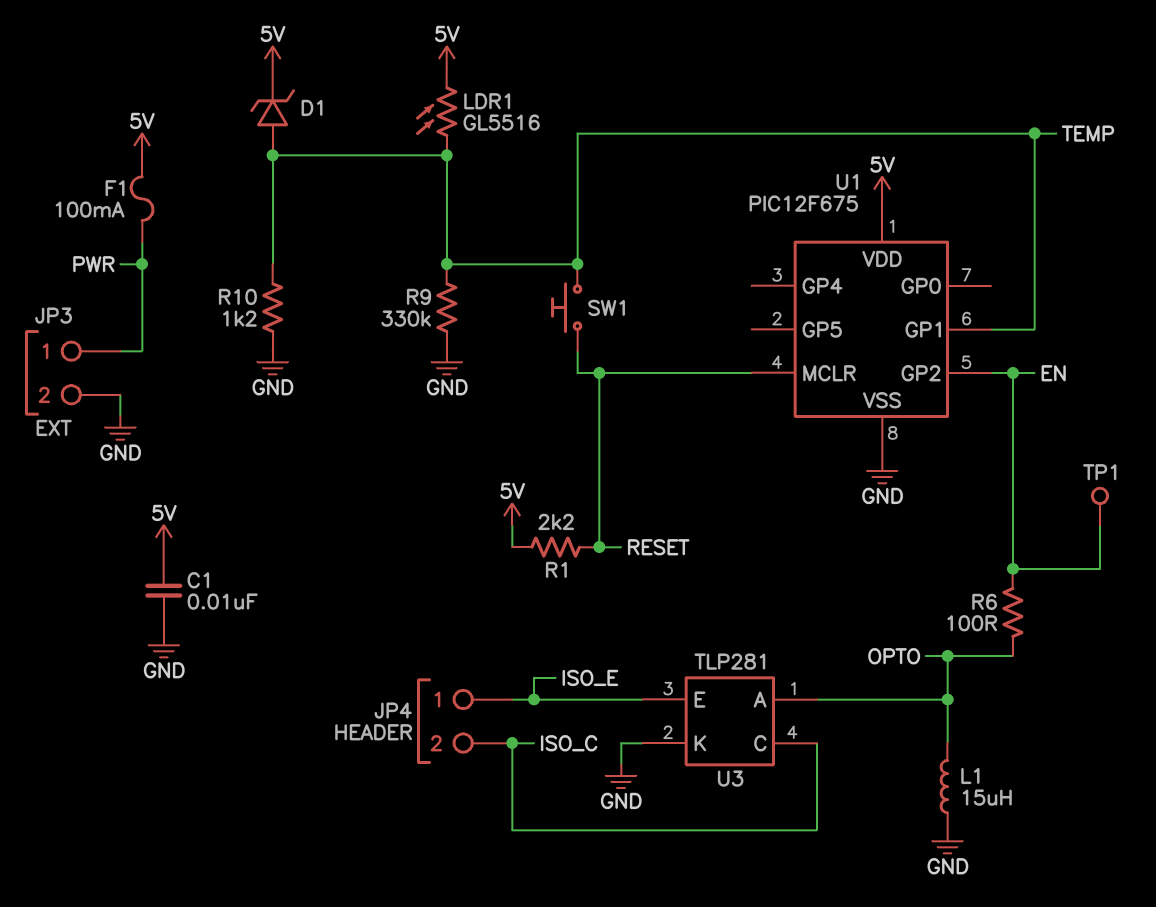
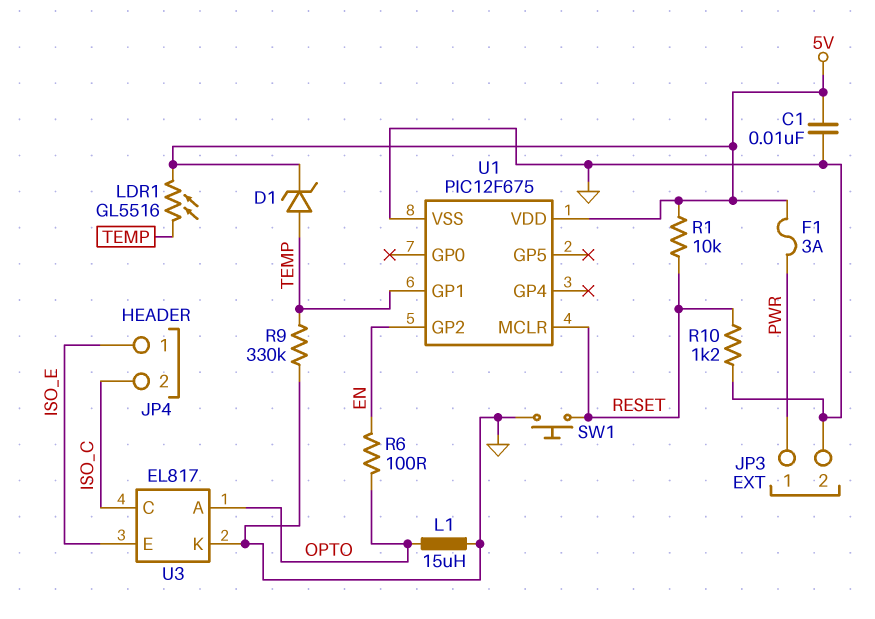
F1: 100mA (5V, PWR) -> 3A (5V, PWR)
R1: 2.2k (5V, RESET) -> 10k (5V, RESET)
R10: 1.2k (GND, TEMP) -> 1.2k (GND, RESET)
SW1: button (RESET, TEMP) -> button (GND, RESET)
TP1: test point (EN) -> none
U3: TLP281 -> EL817

